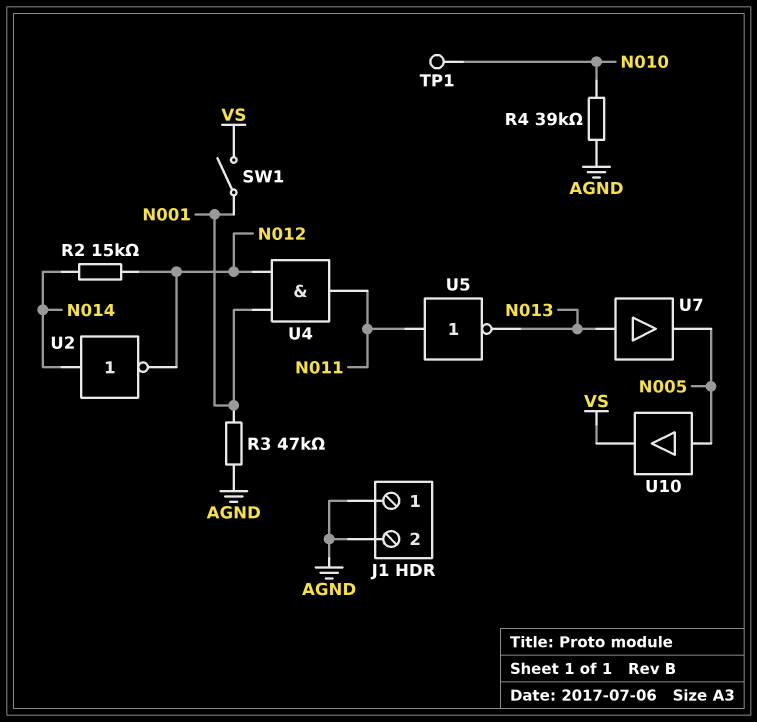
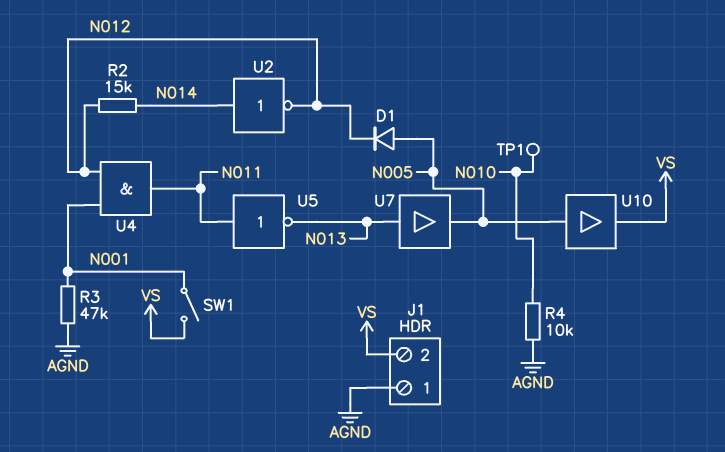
D1: none -> diode (A N005, K N012)
J1 pin 2: AGND -> VS
R4: 39k (AGND, N010) -> 10k (AGND, N010)

